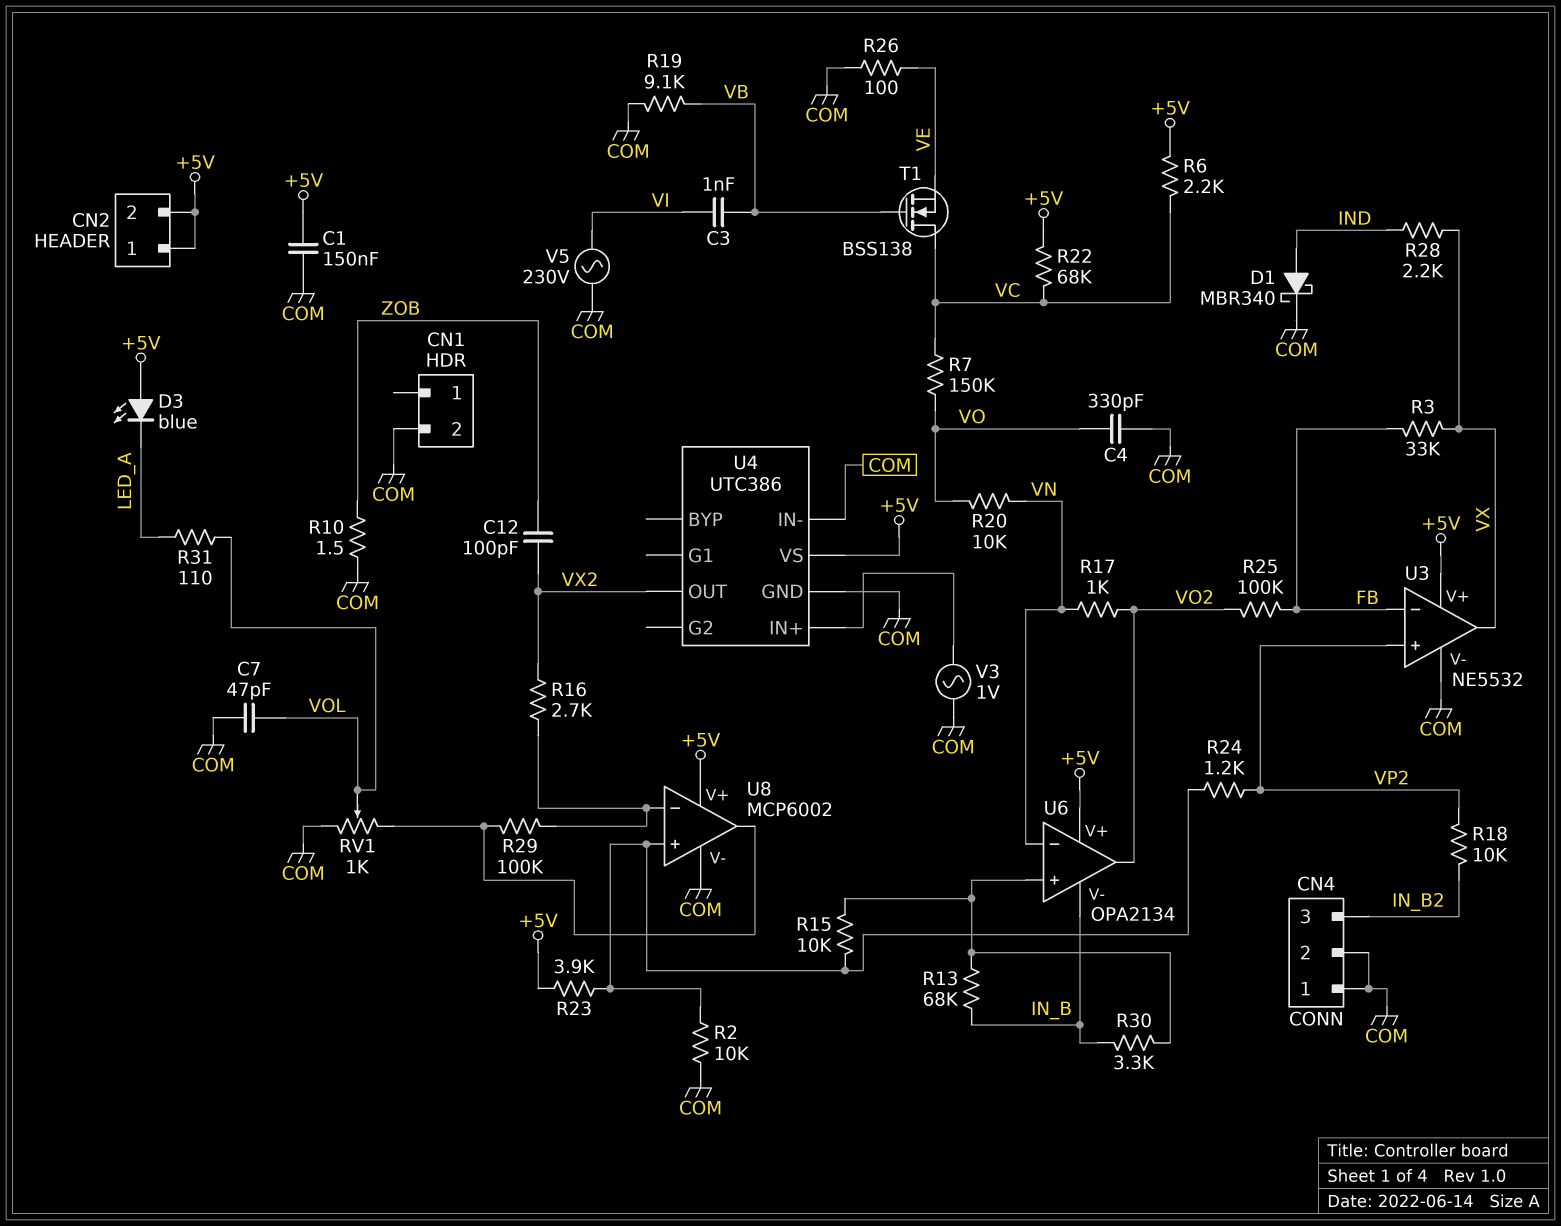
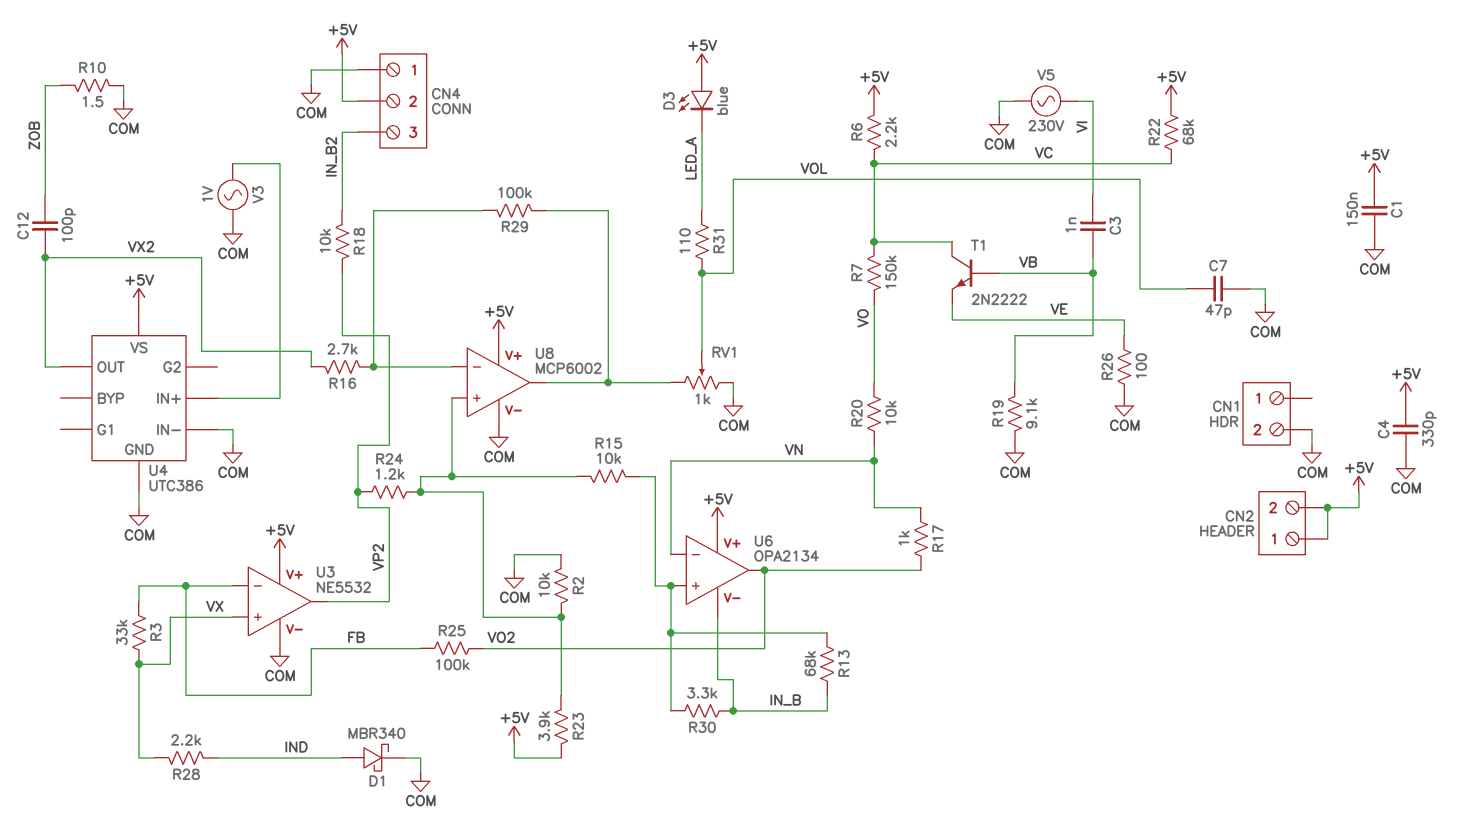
C4: 330pF (COM, VO) -> 330pF (+5V, COM)
CN4 pin 2: COM -> +5V
T1: NMOS BSS138 (G VB, D VC, S VE) -> NPN 2N2222 (B VB, C VC, E VE)
U3 pin in+: VP2 -> VX
U3 pin out: VX -> VP2

